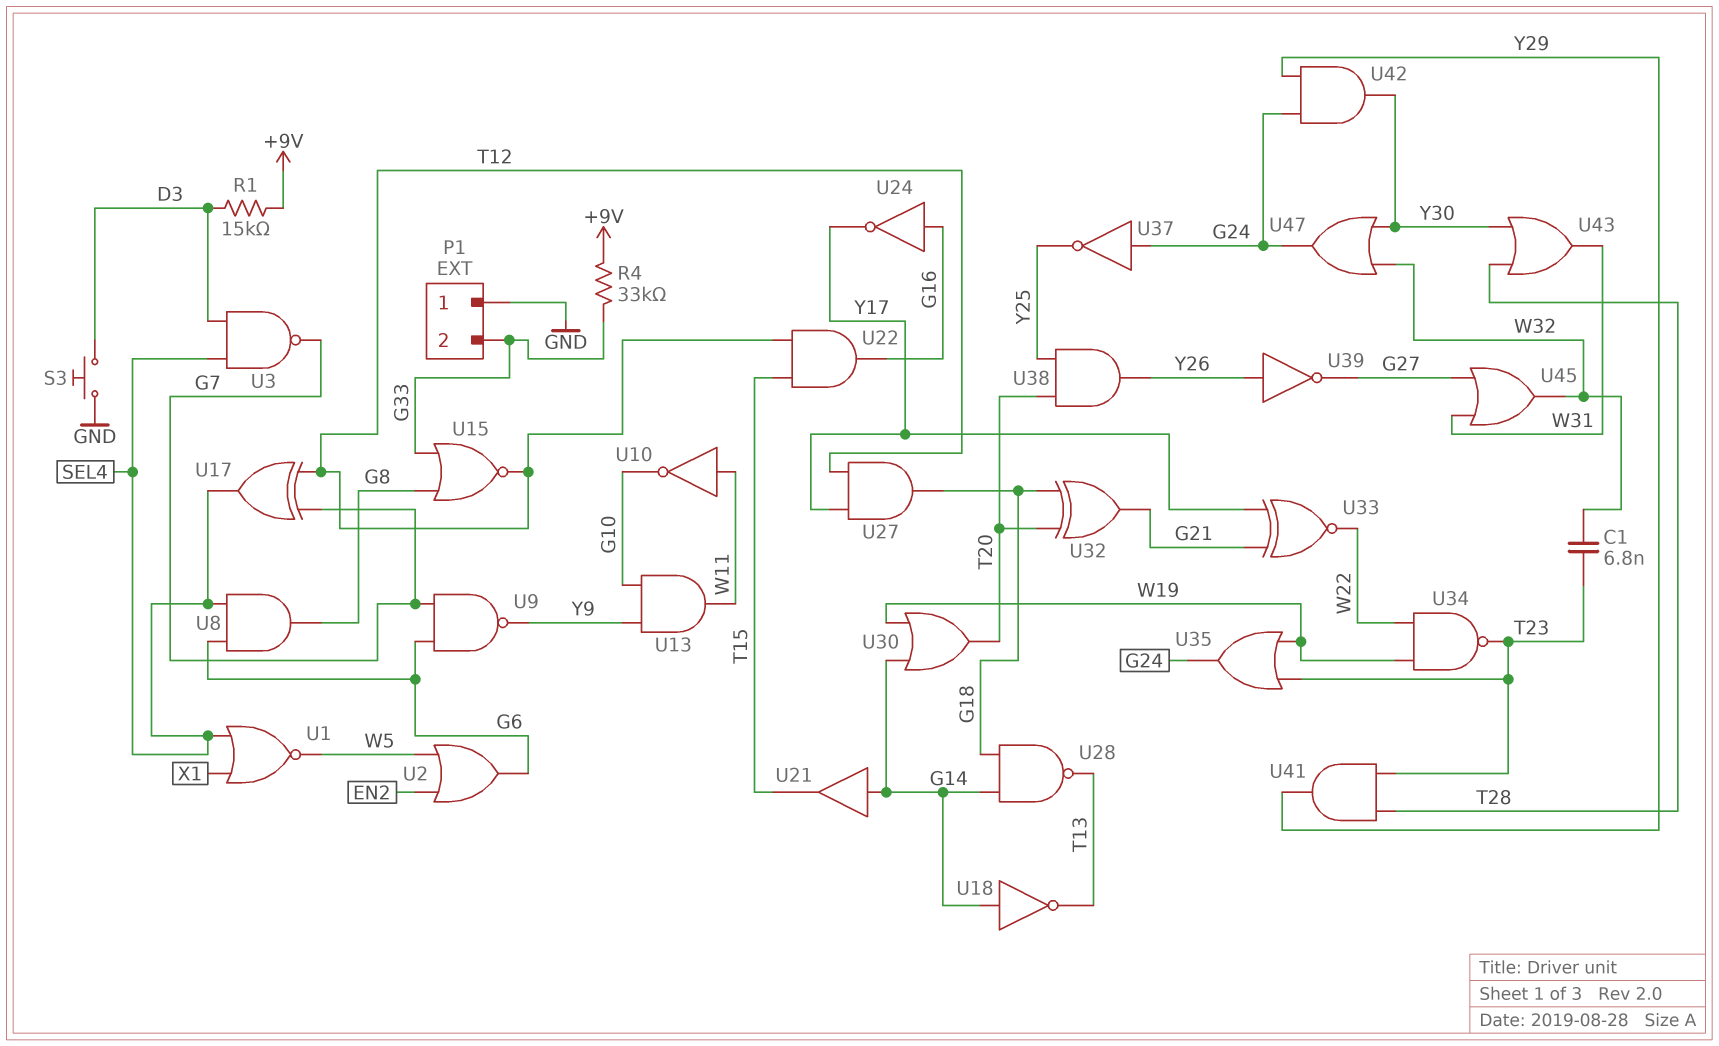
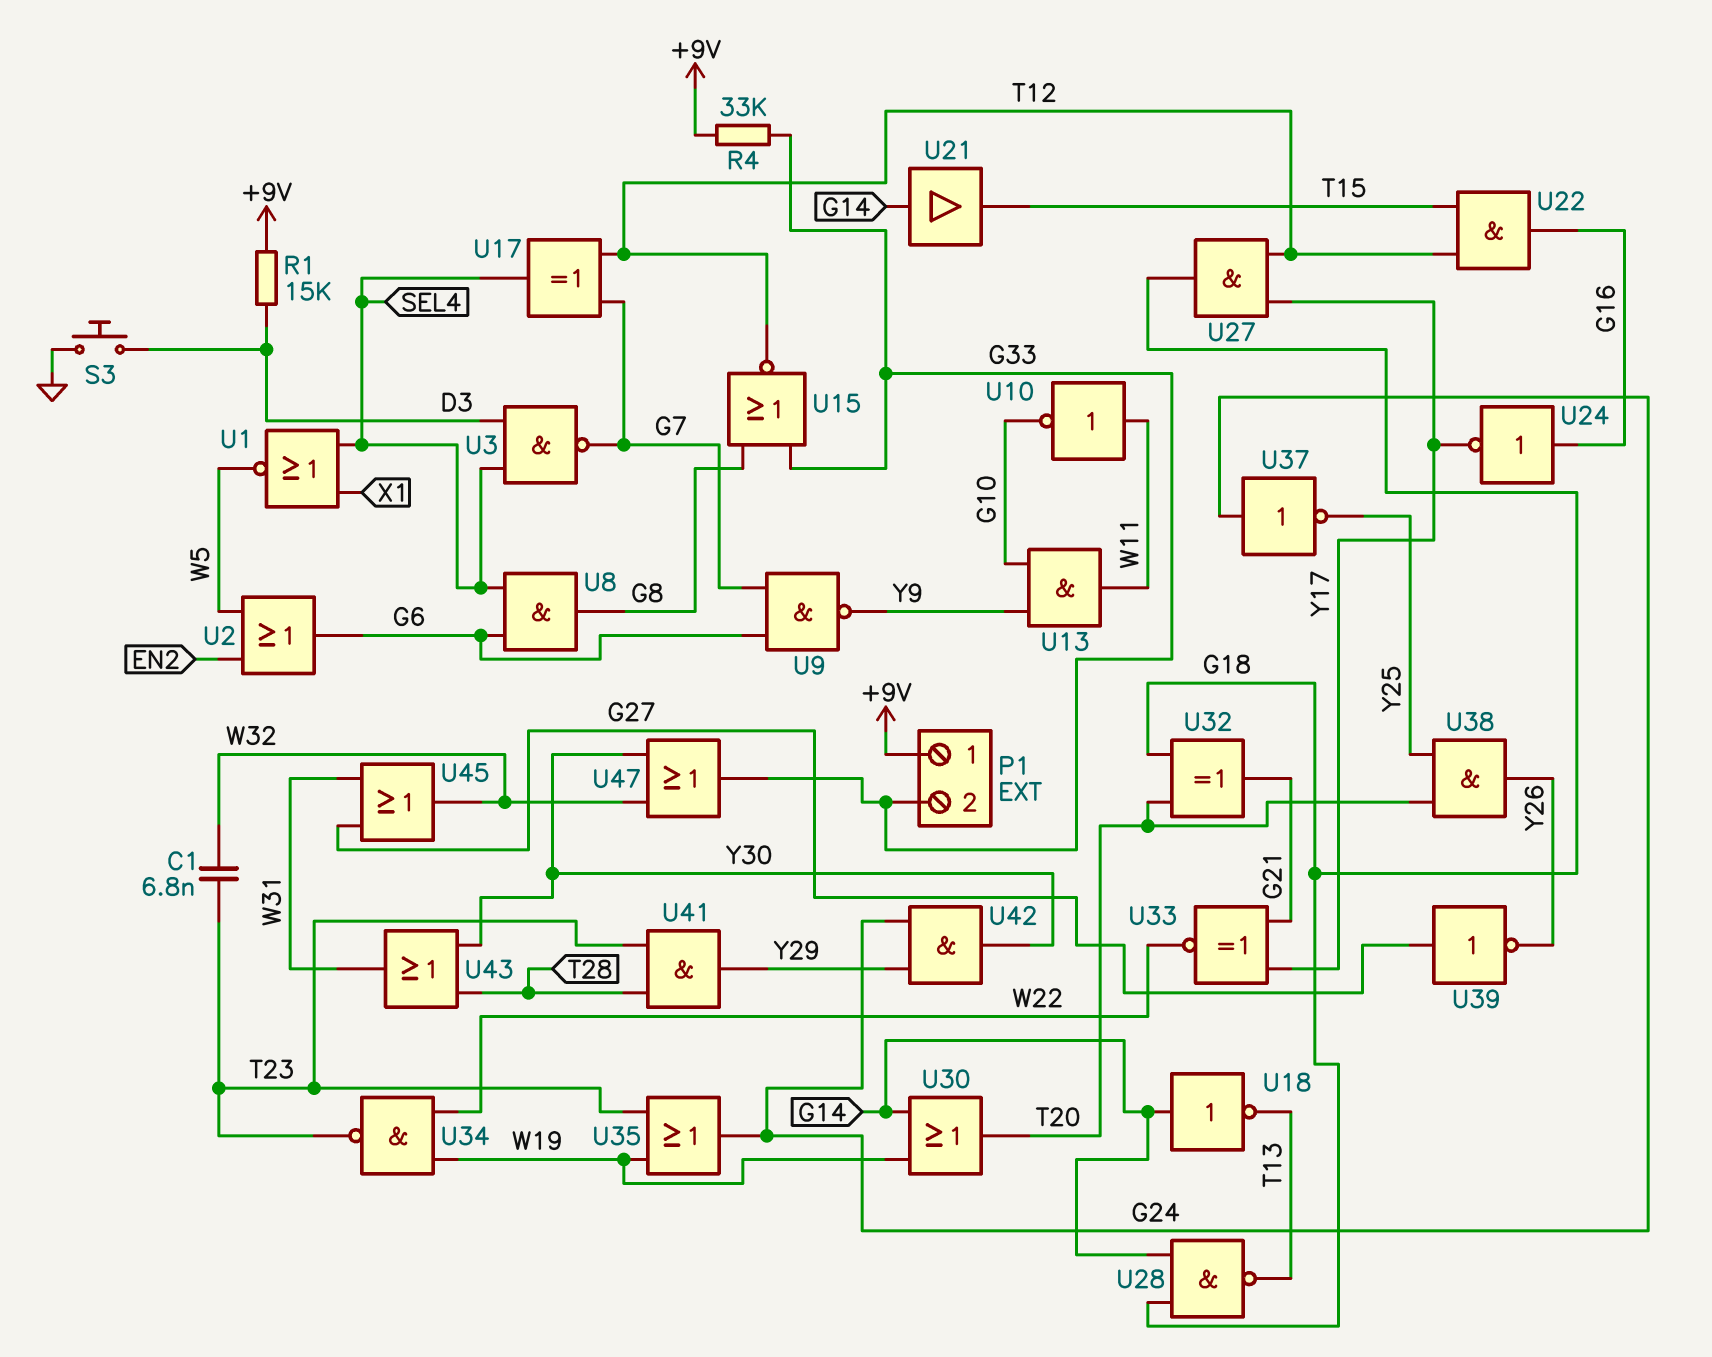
P1 pin 1: GND -> +9V
U39: NOT (in Y26, out G27) -> NOT (in G27, out Y26)
U47: OR (in W32, in Y30, out G24) -> OR (in W32, in Y30, out G33)

